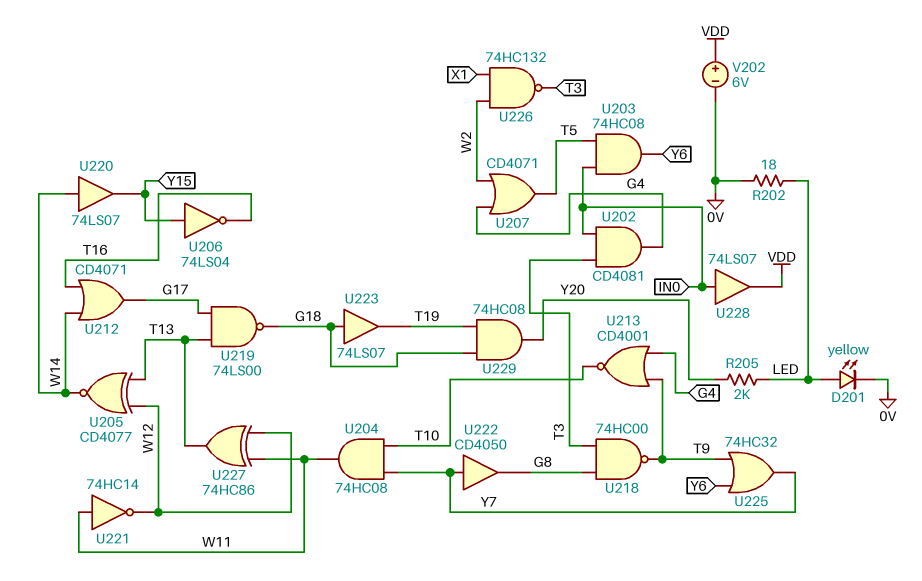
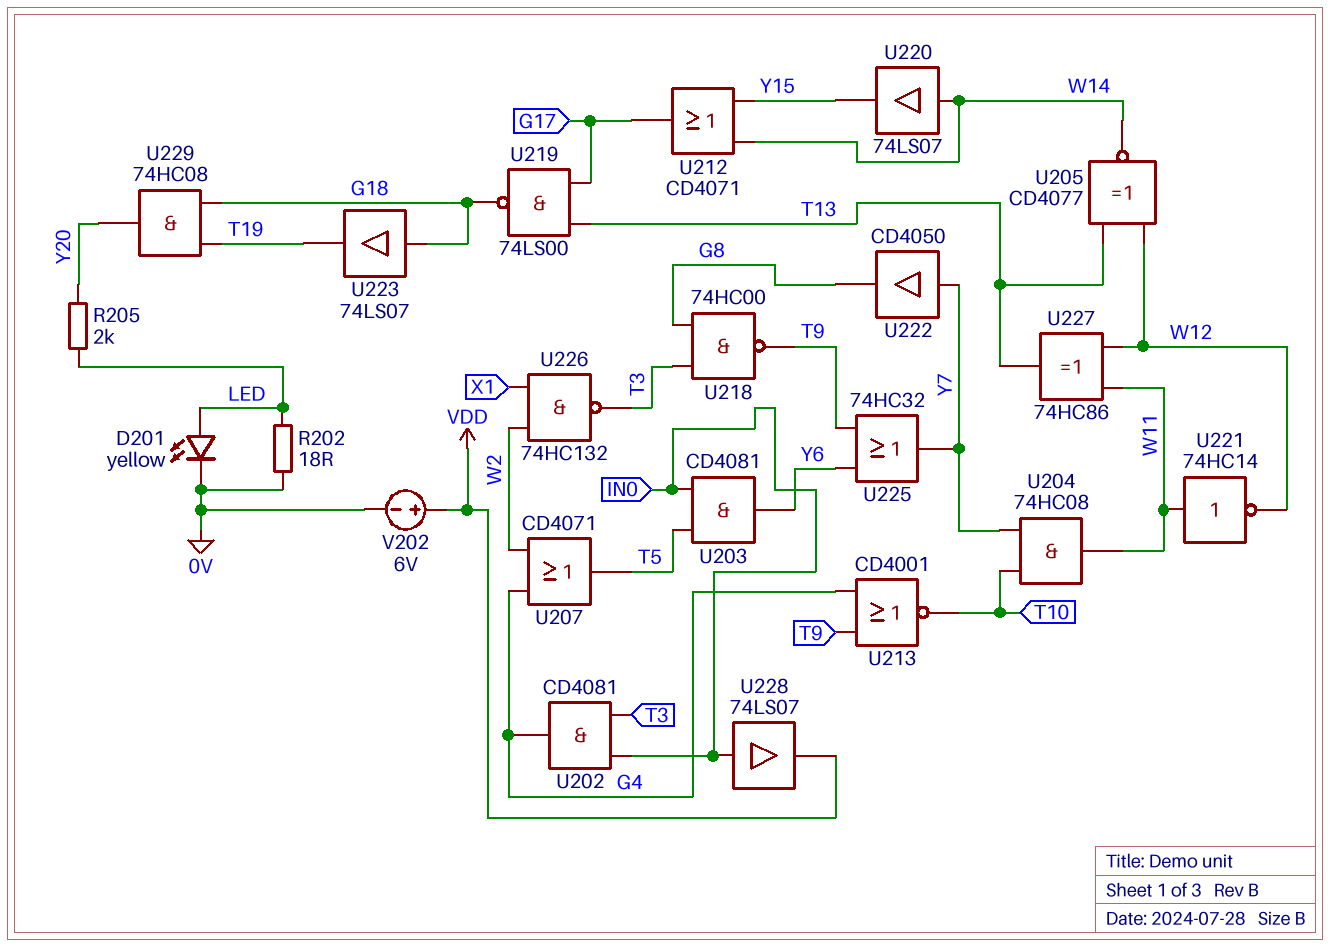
U203: AND 74HC08 (in IN0, in T5, out Y6) -> AND CD4081 (in IN0, in T5, out Y6)
U206: NOT 74LS04 (in Y15, out T16) -> none
U212: OR CD4071 (in T16, in W14, out G17) -> OR CD4071 (in W14, in Y15, out G17)

